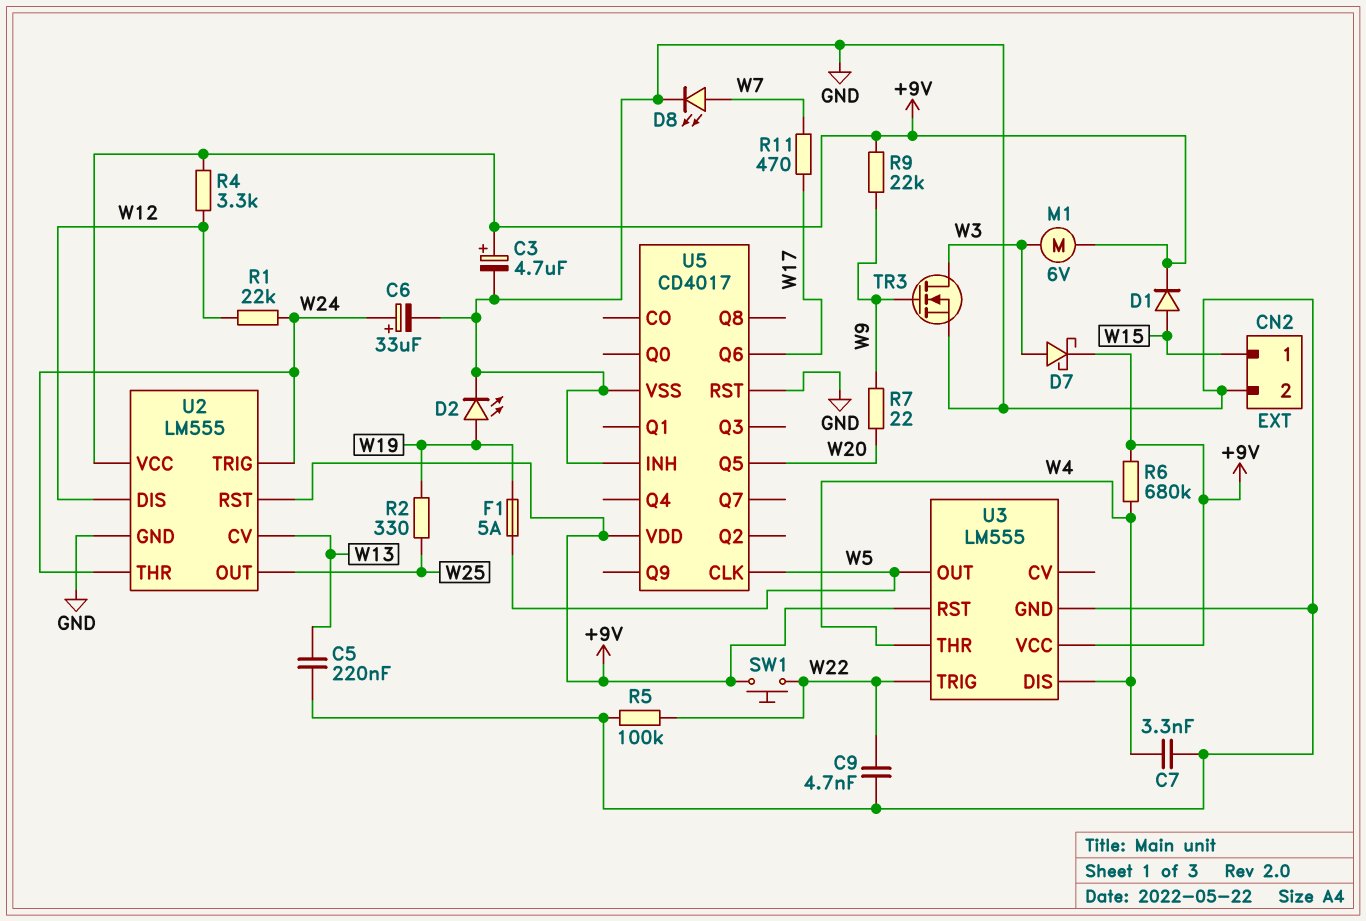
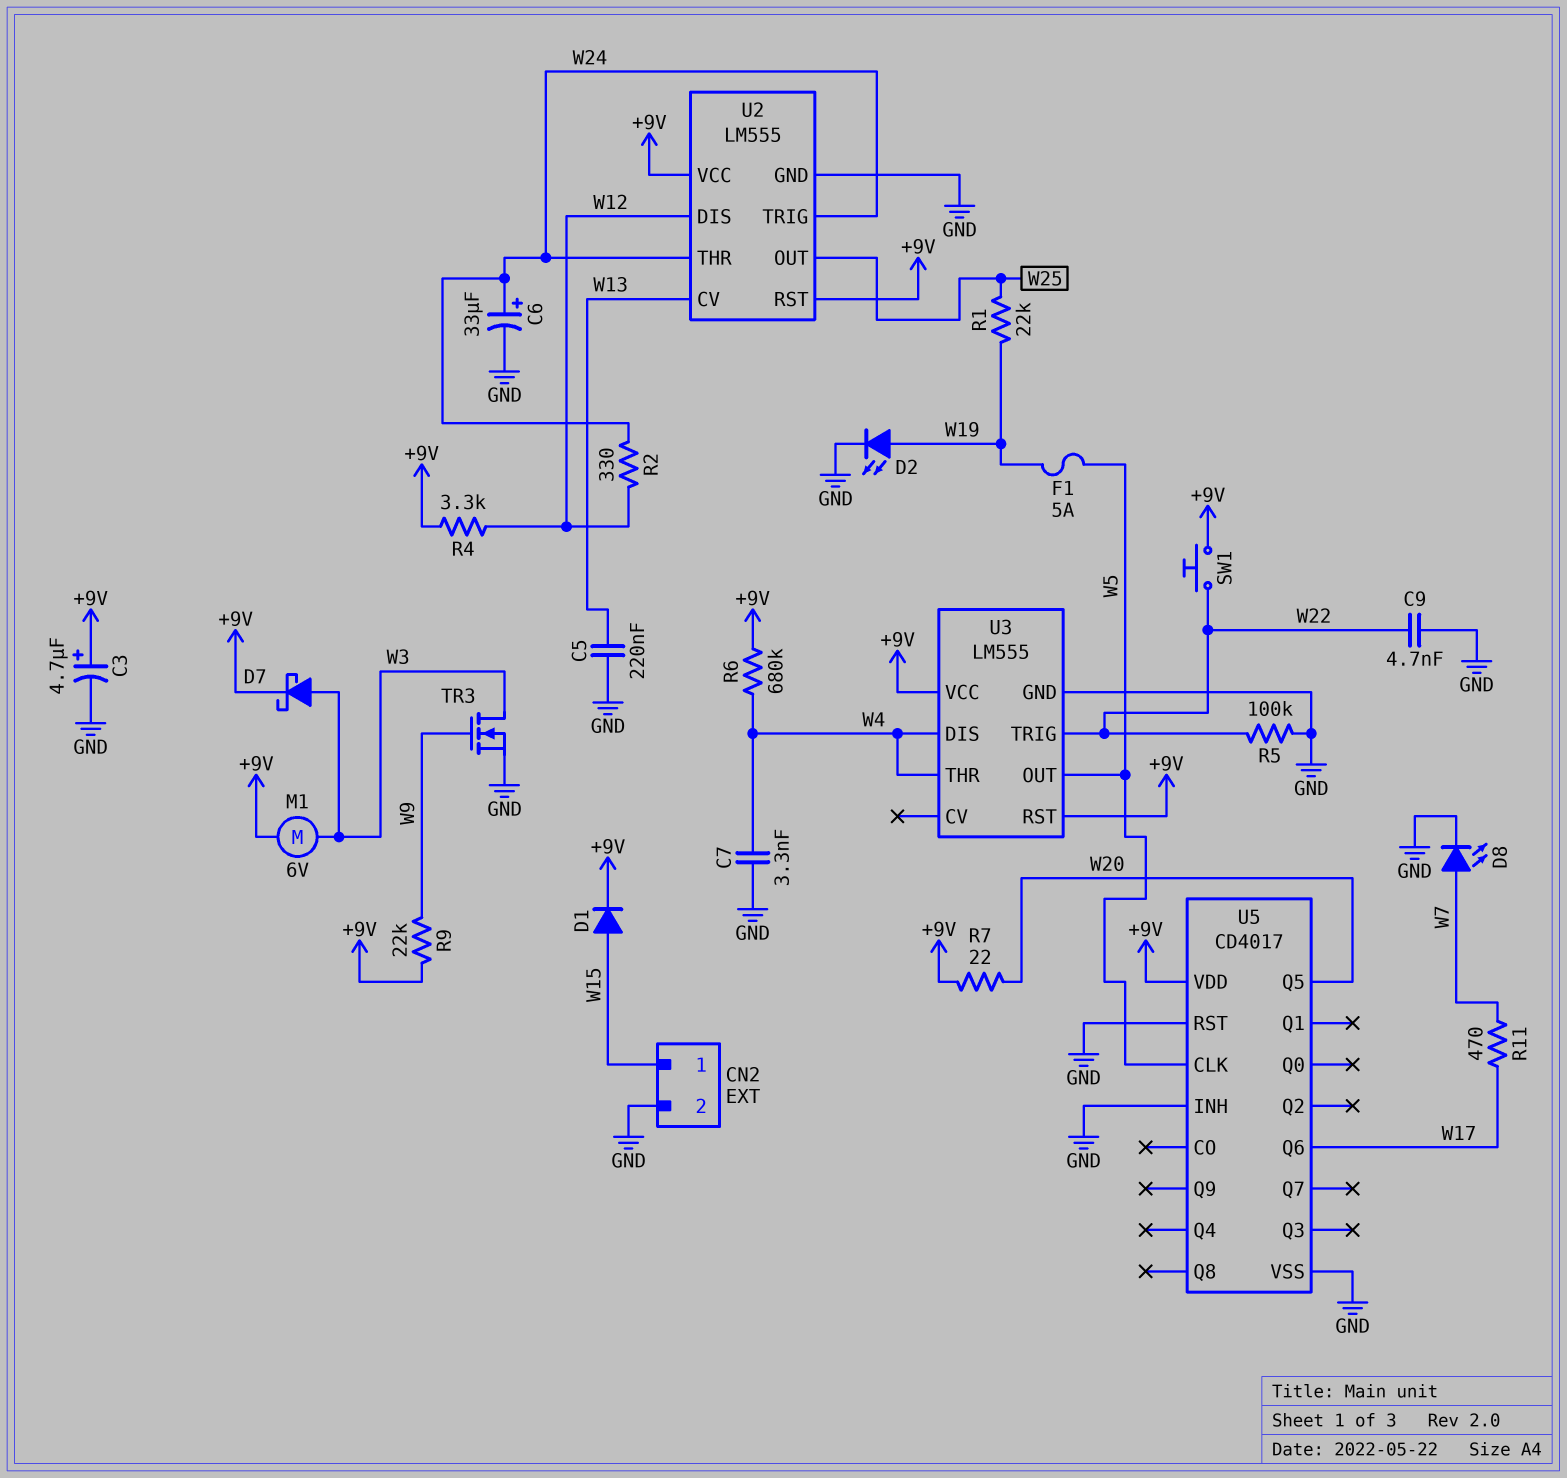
R1: 22k (W12, W24) -> 22k (W19, W25)
R2: 330 (W19, W25) -> 330 (W12, W24)
R7: 22 (W9, W20) -> 22 (+9V, W20)

